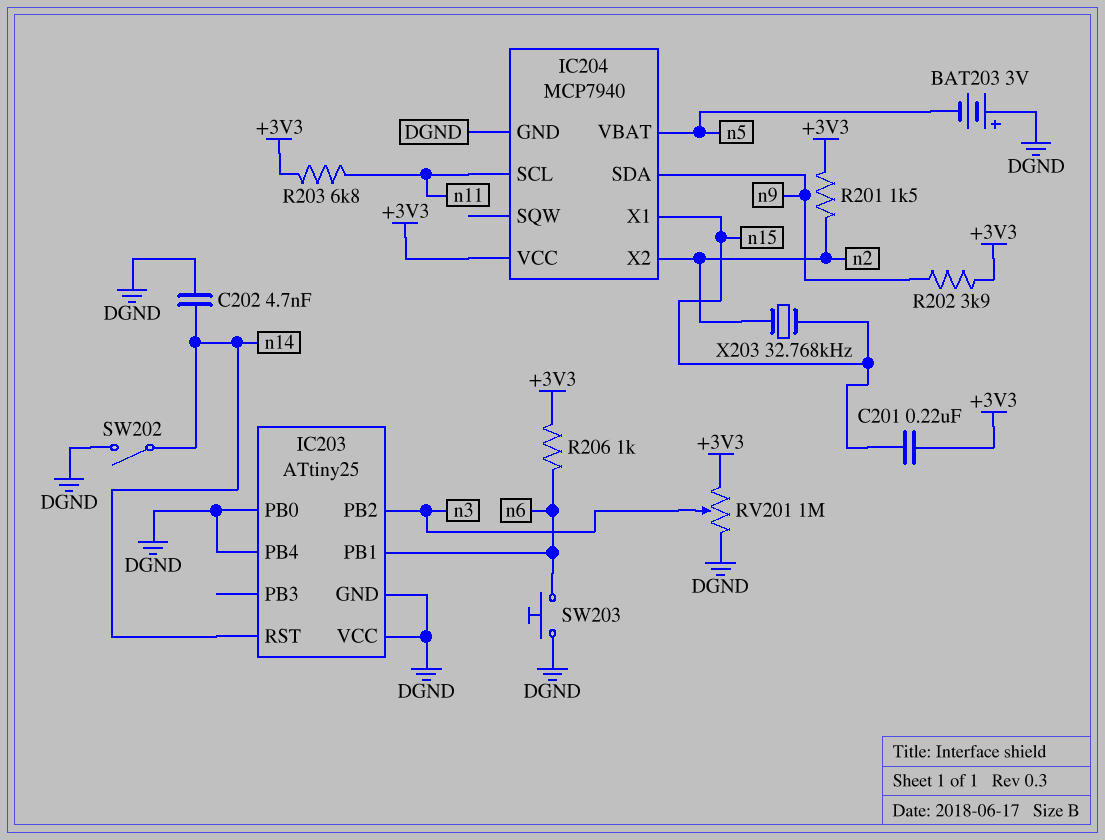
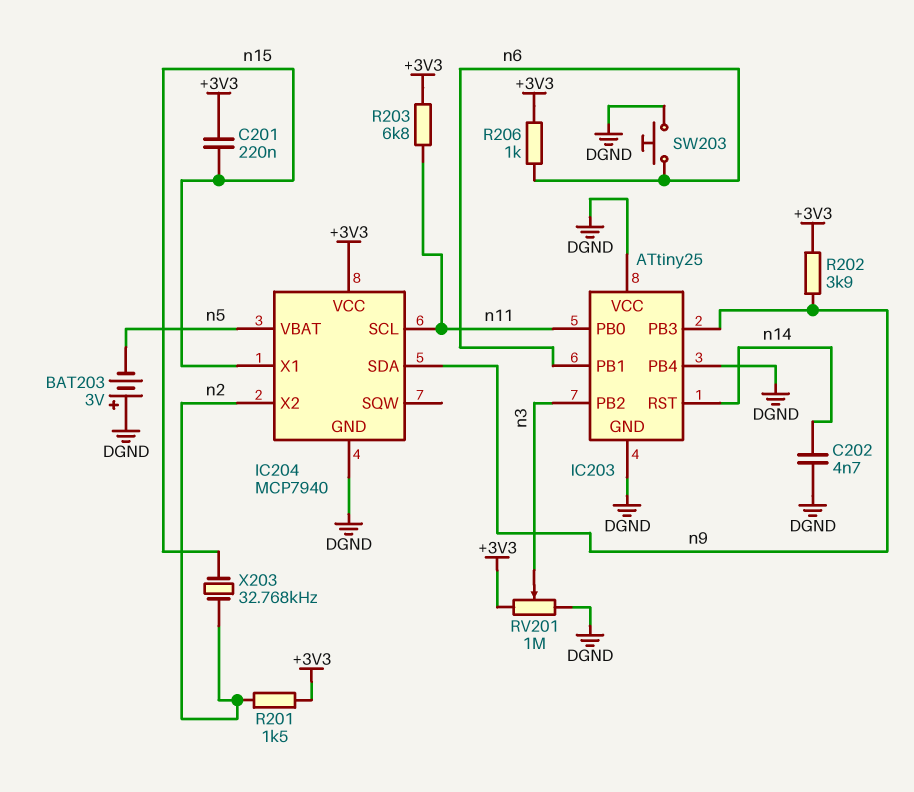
IC203 pin PB0: DGND -> n11
IC203 pin PB3: none -> n9
SW202: switch (DGND, n14) -> none

